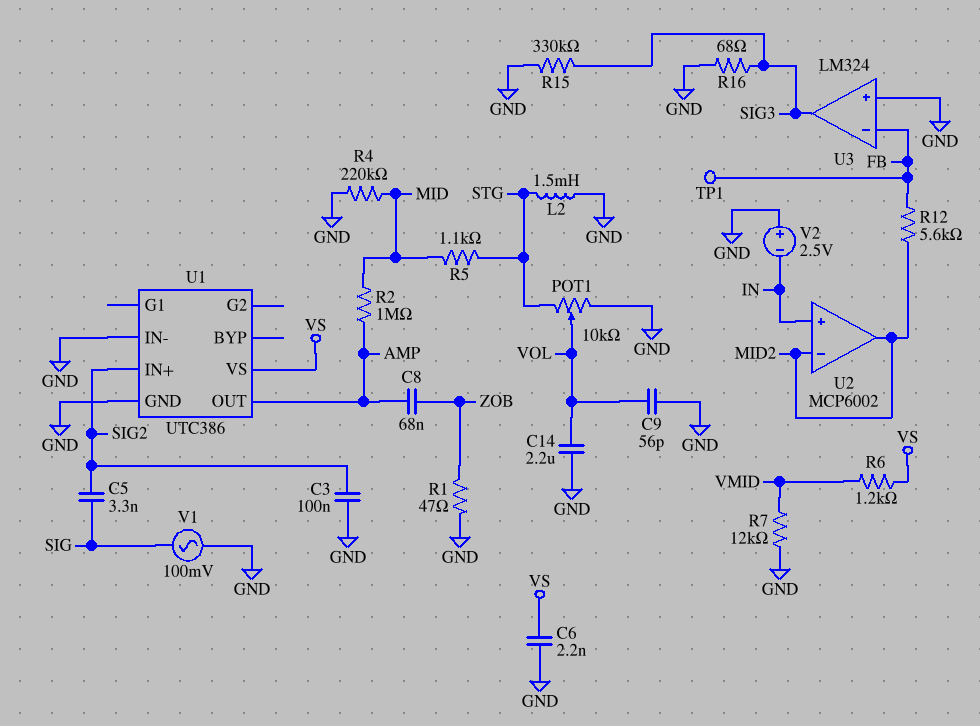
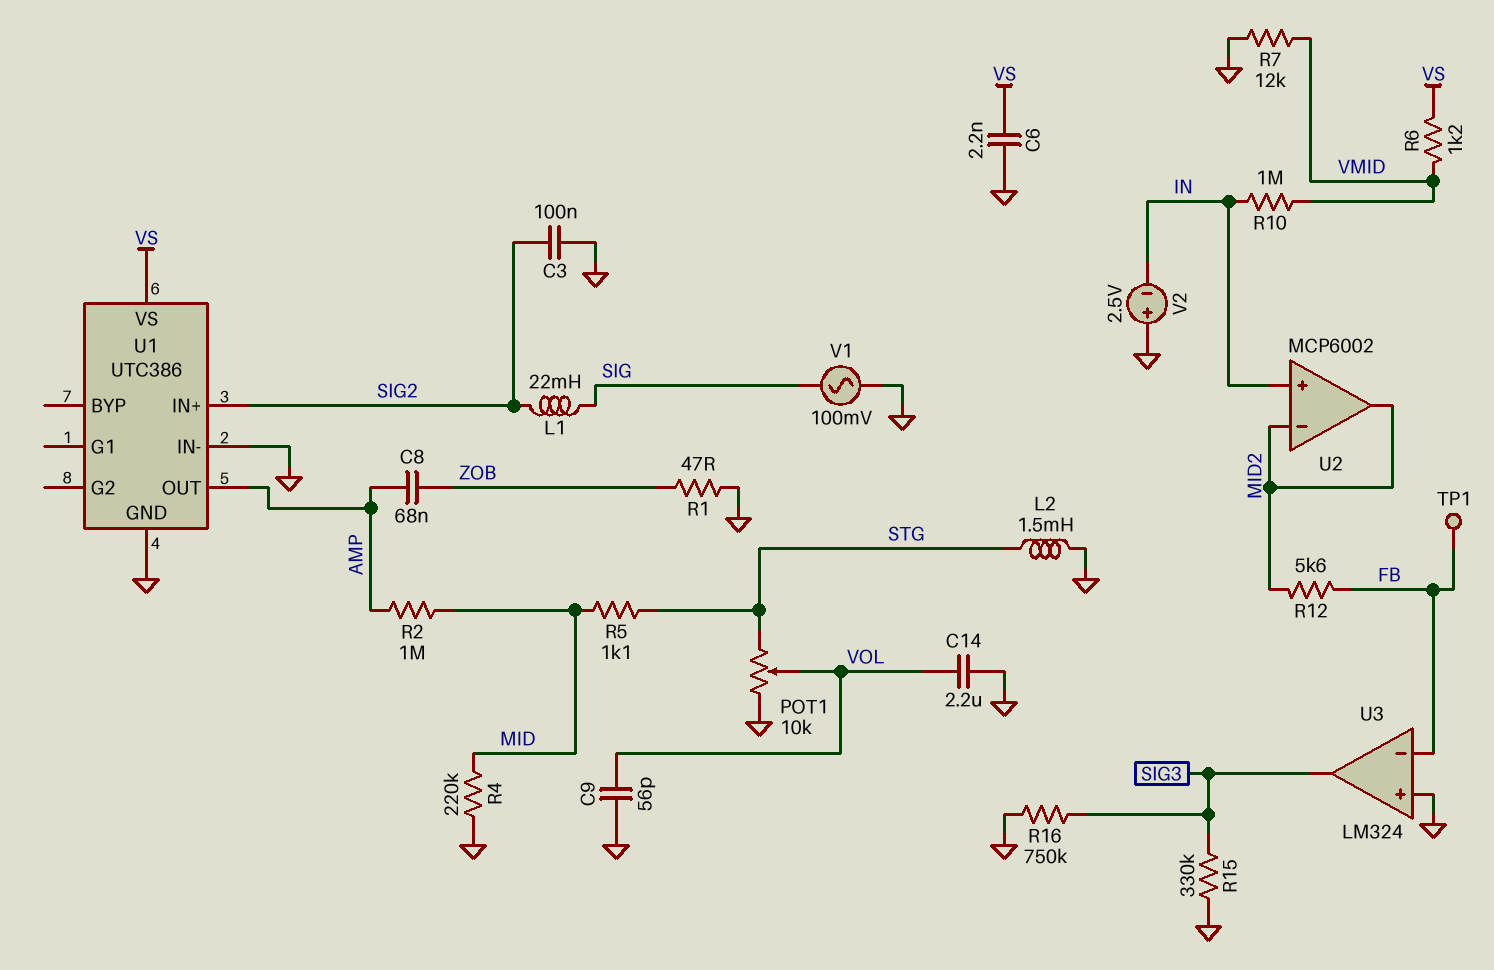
C5: 3.3nF (SIG, SIG2) -> none
L1: none -> 22mH (SIG, SIG2)
R10: none -> 1M (IN, VMID)
R16: 68 (GND, SIG3) -> 750k (GND, SIG3)

